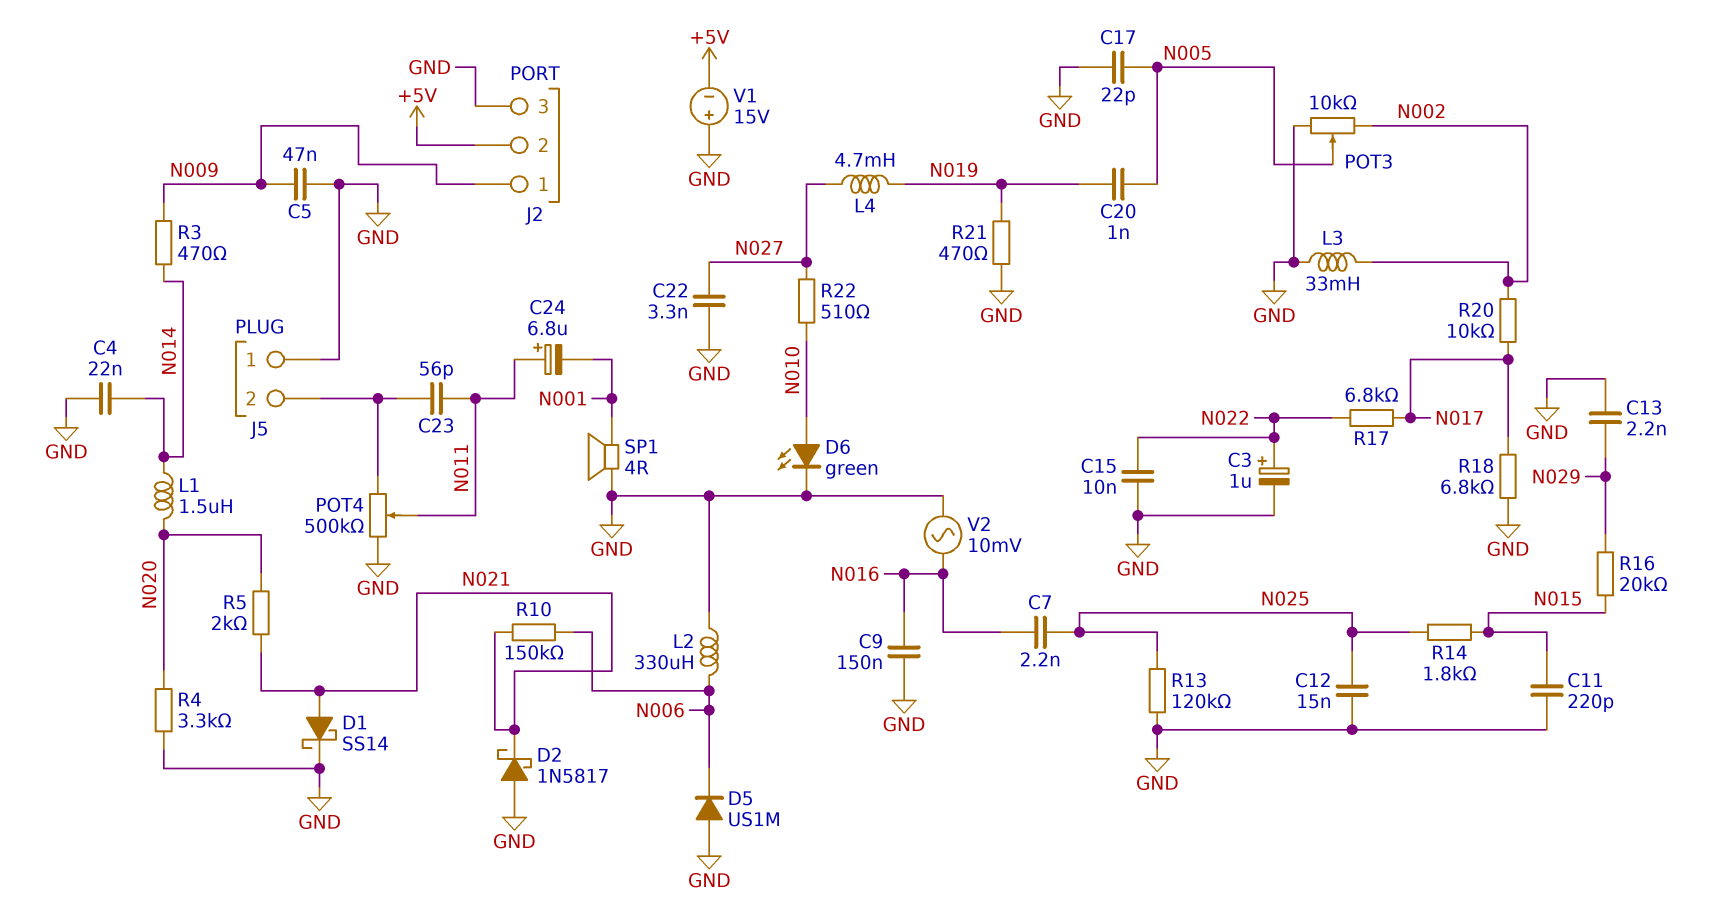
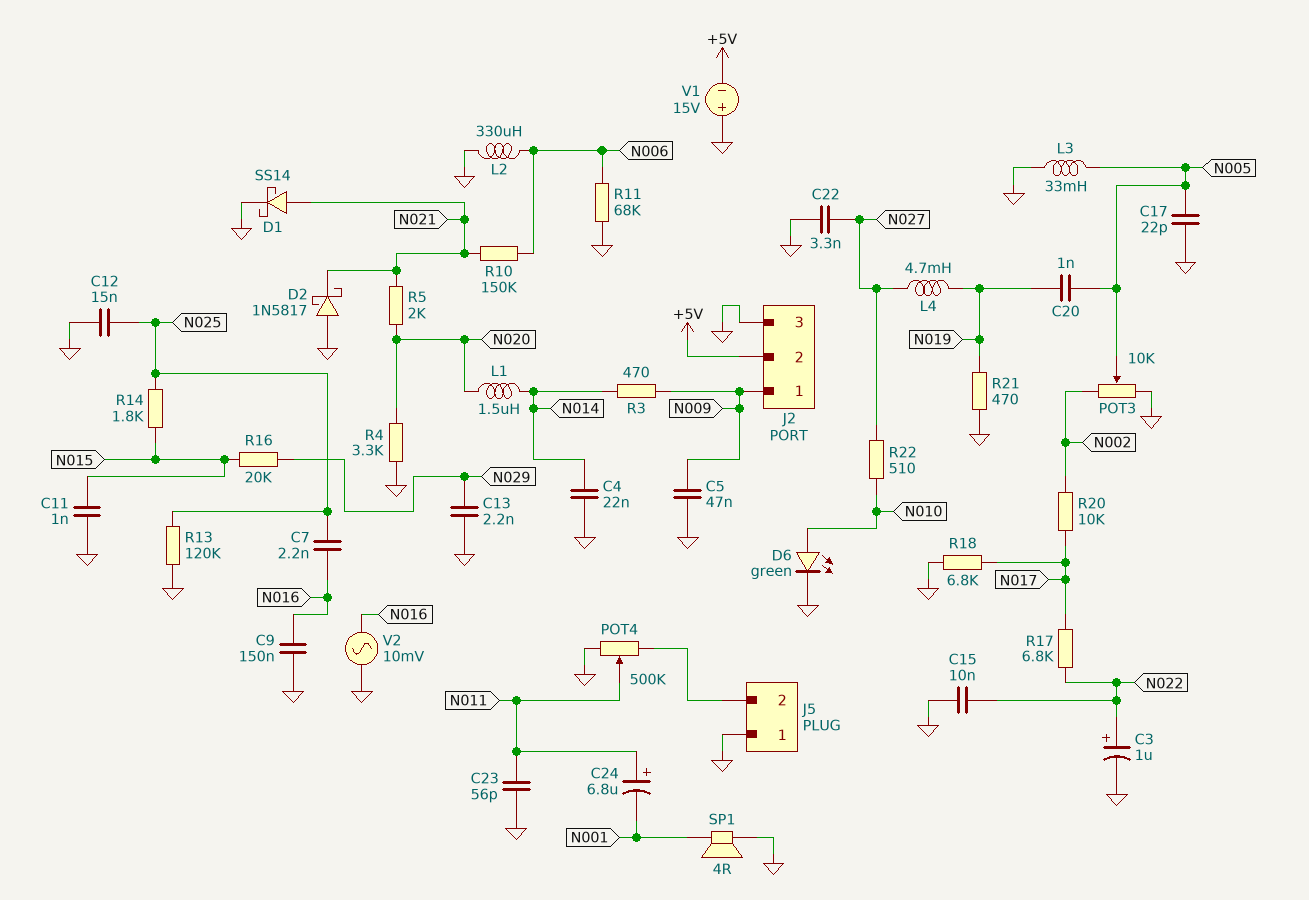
C11: 220pF (GND, N015) -> 1nF (GND, N015)
C23: 56pF (J5/2, N011) -> 56pF (GND, N011)
D5: diode US1M (A GND, K N006) -> none
L3: 33mH (GND, N002) -> 33mH (GND, N005)
R11: none -> 68k (GND, N006)

